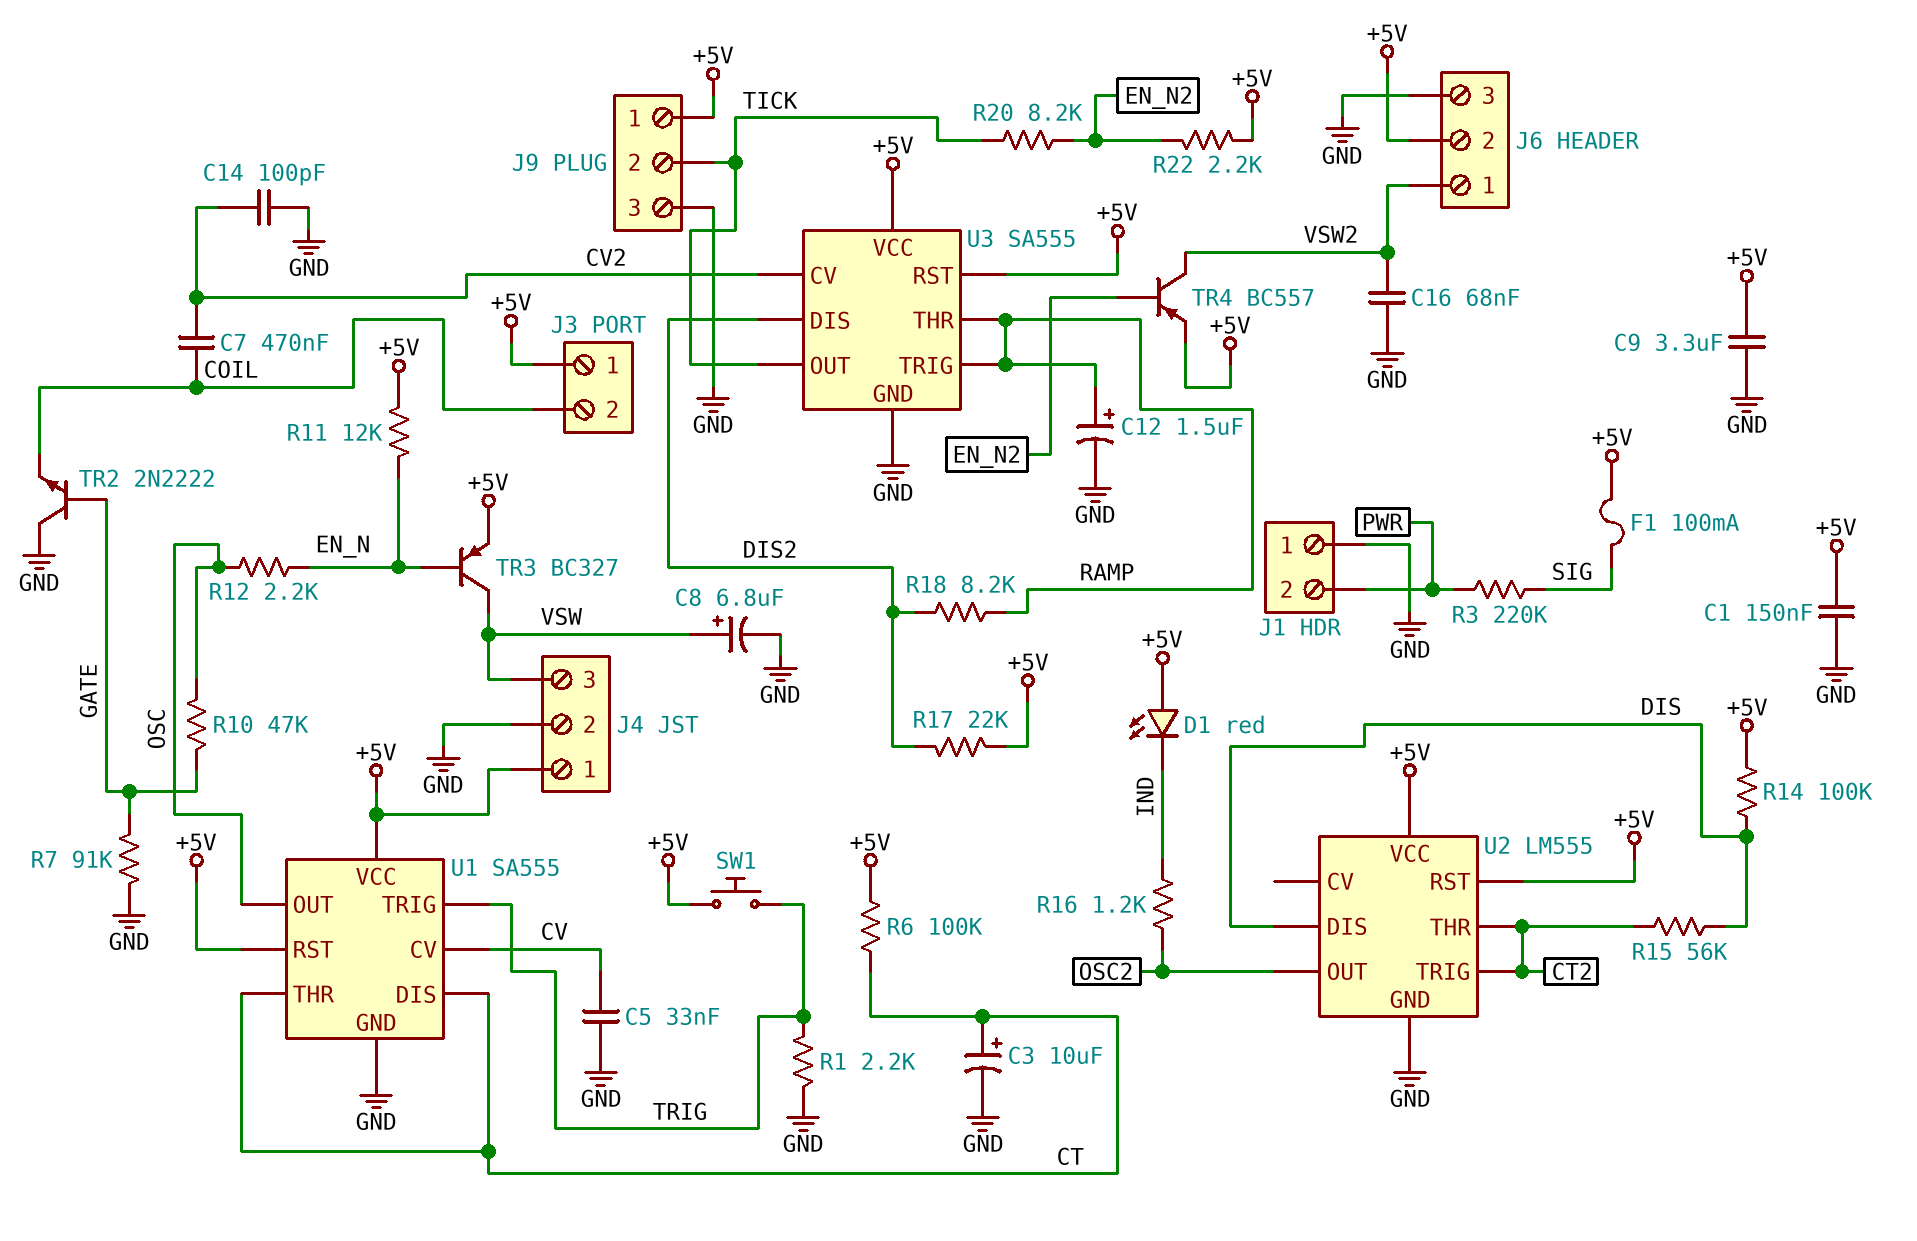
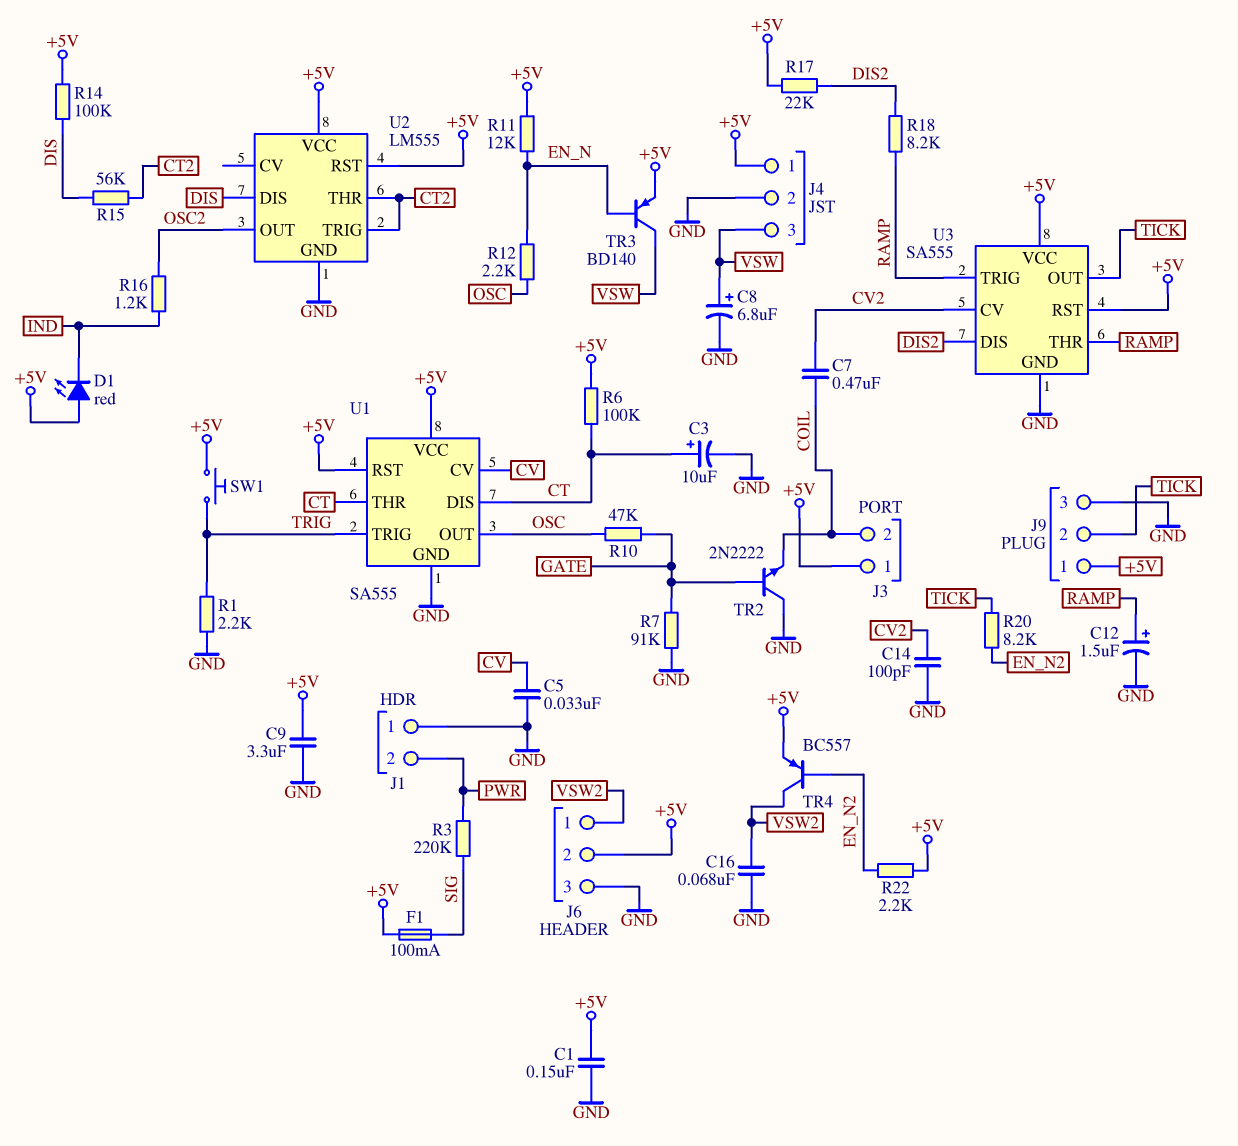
TR3: PNP BC327 (B EN_N, C VSW, E +5V) -> PNP BD140 (B EN_N, C VSW, E +5V)

